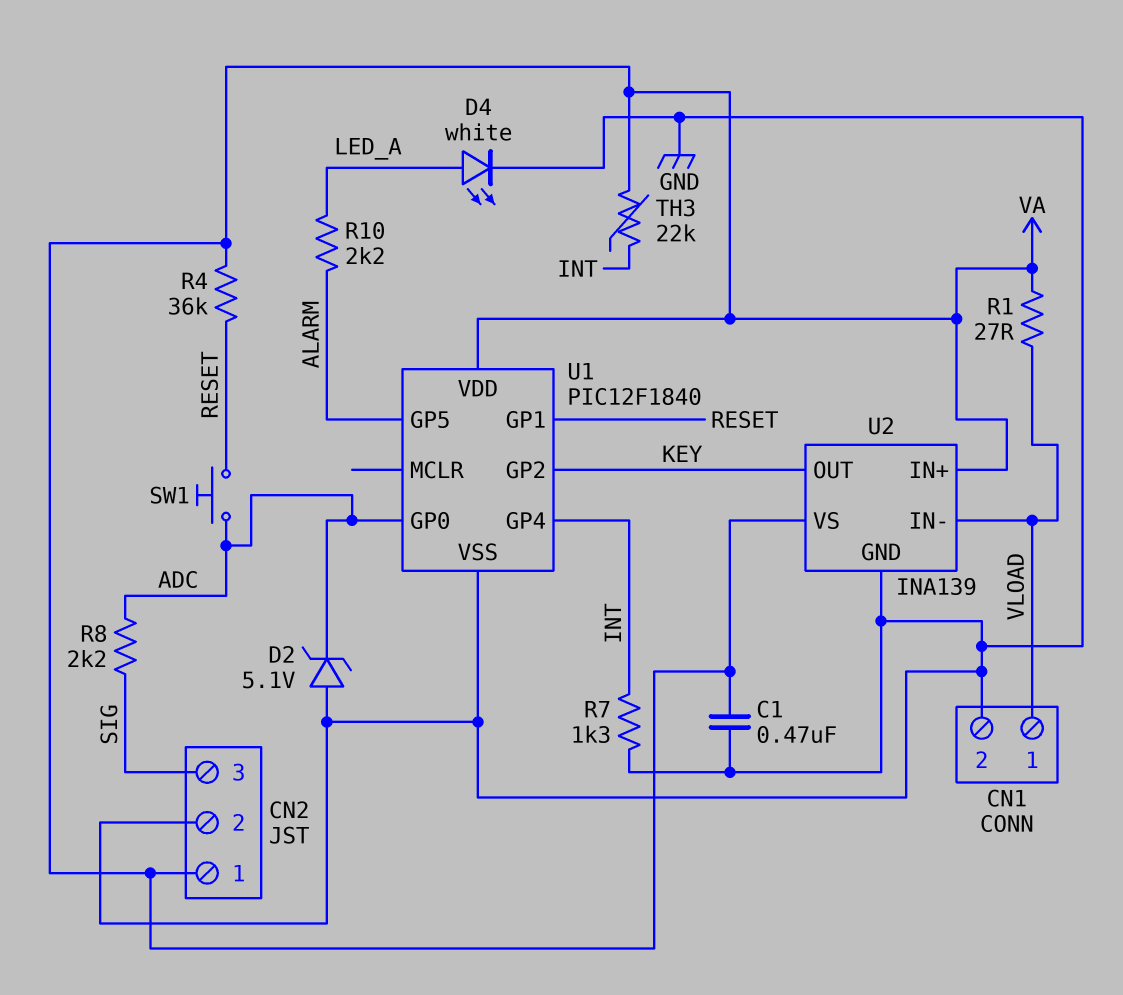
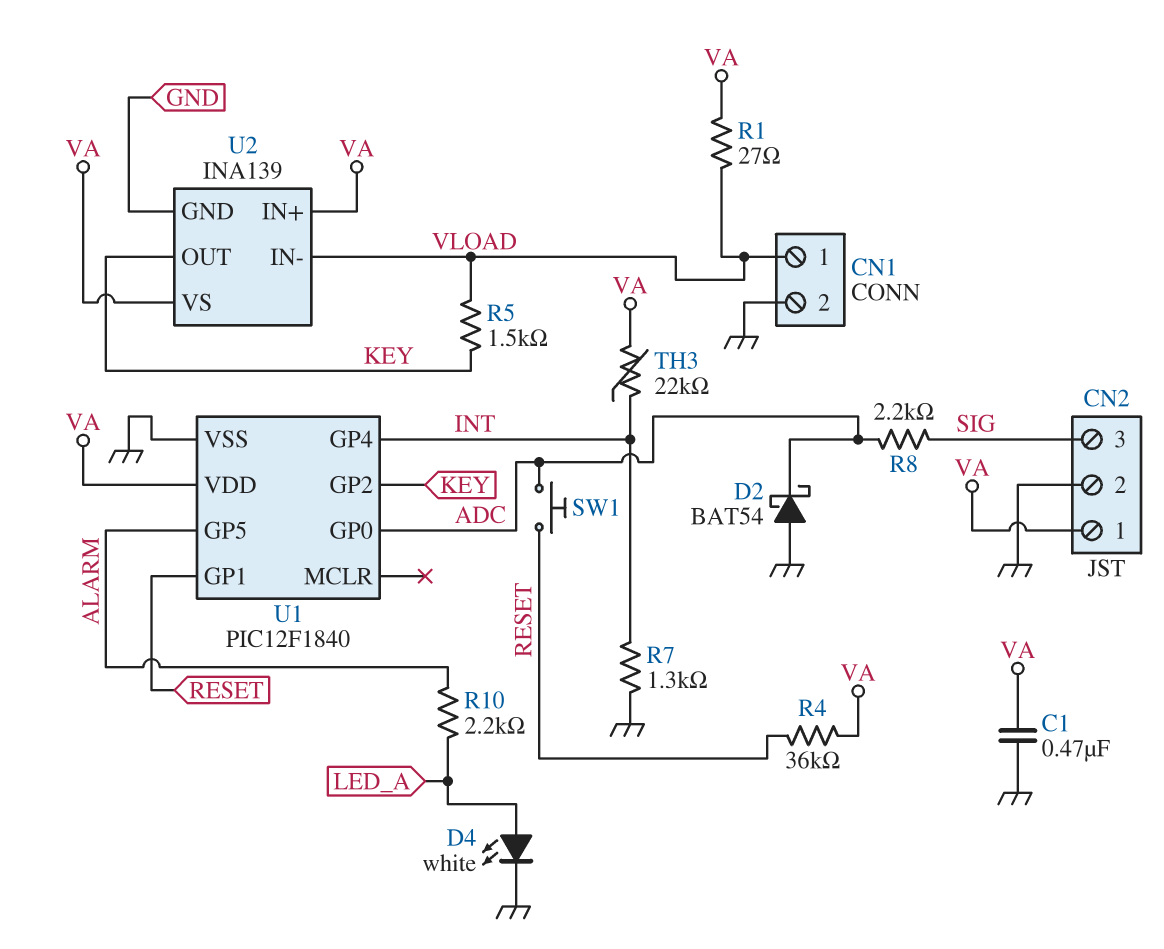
D2: zener 5.1V (A GND, K ADC) -> schottky BAT54 (A GND, K ADC)
R5: none -> 1.5k (KEY, VLOAD)

